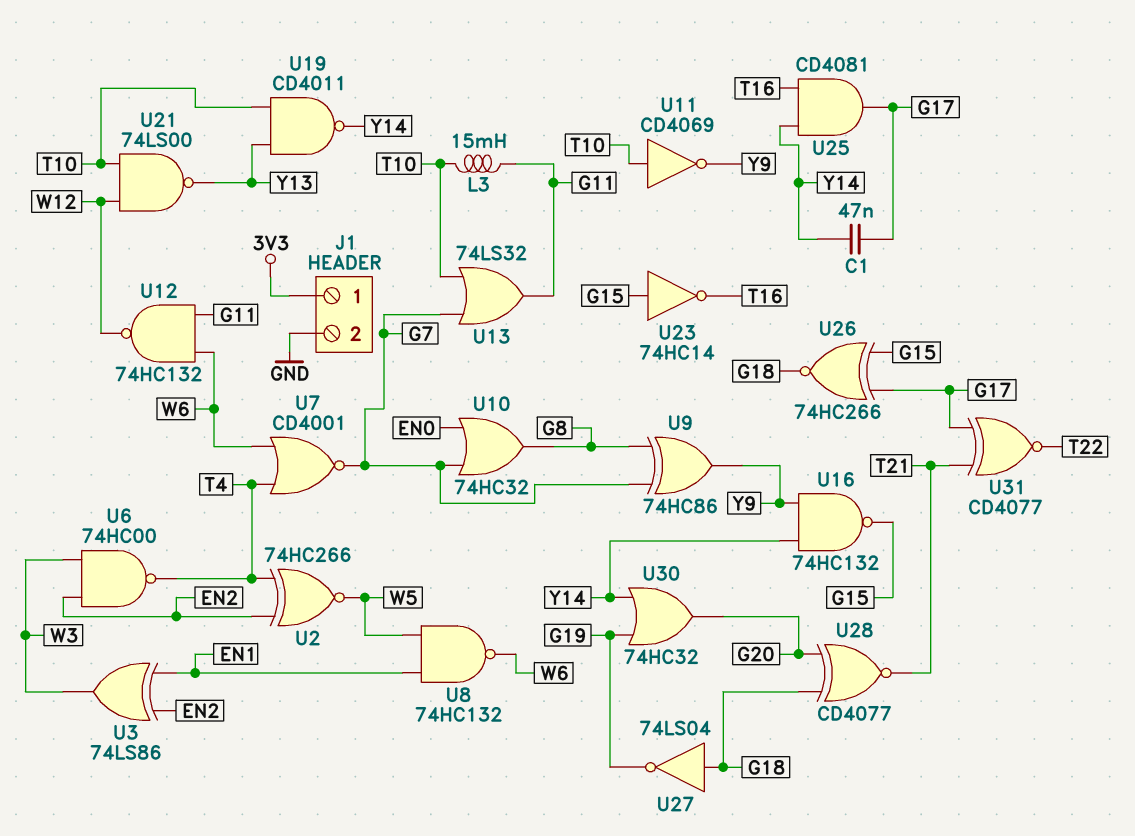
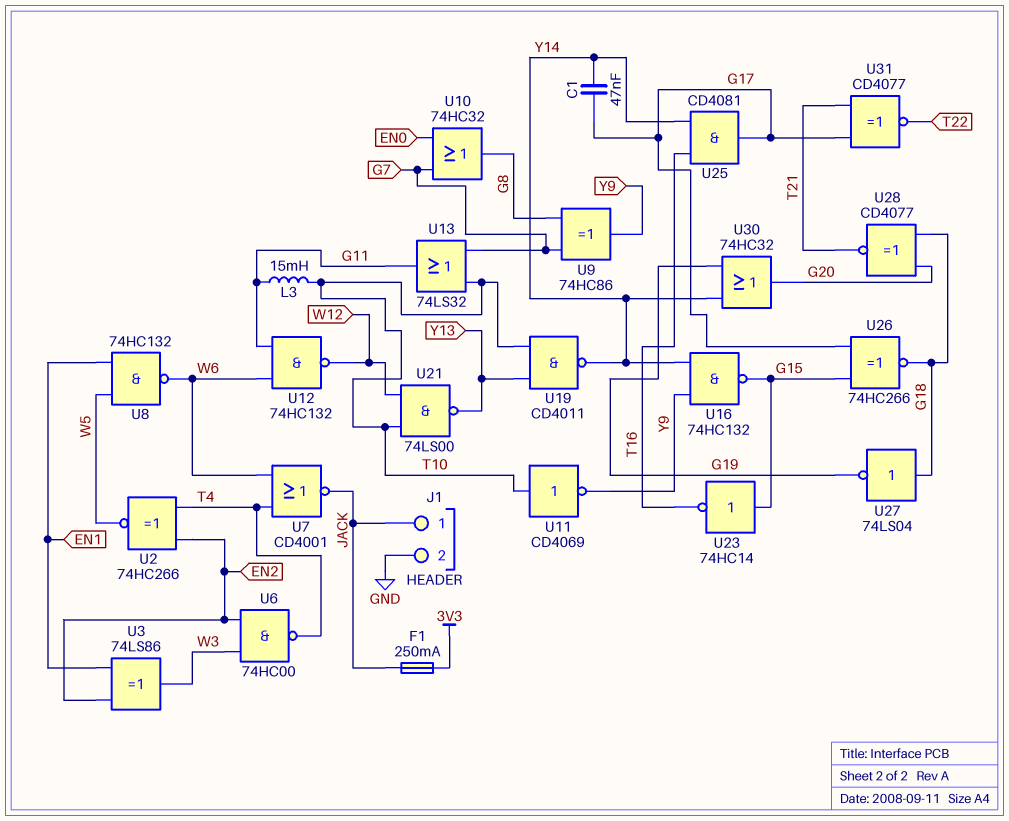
F1: none -> 250mA (3V3, JACK)
J1 pin 1: 3V3 -> JACK
U7: NOR CD4001 (in T4, in W6, out G7) -> NOR CD4001 (in T4, in W6, out JACK)

